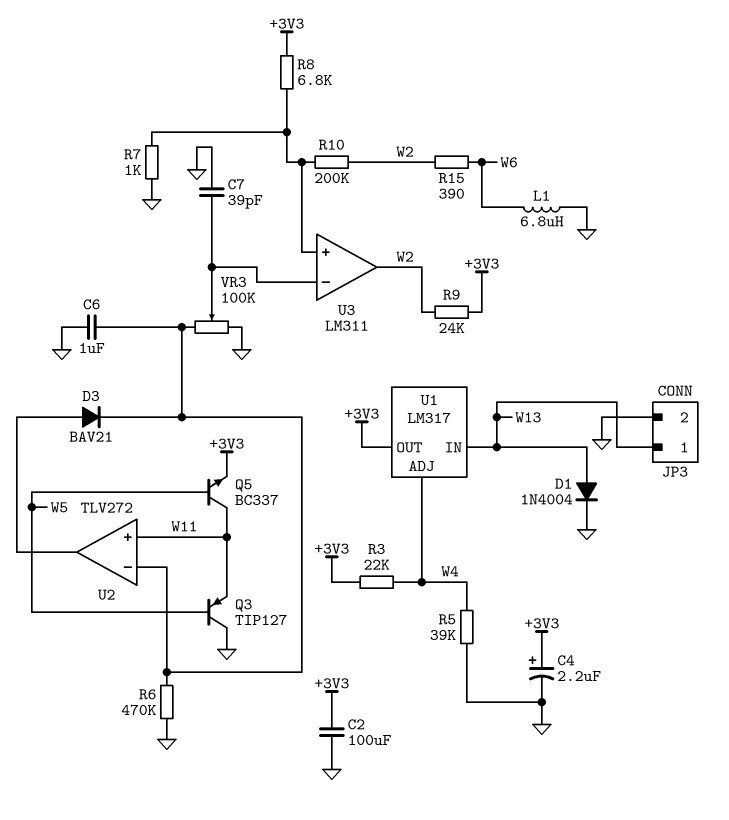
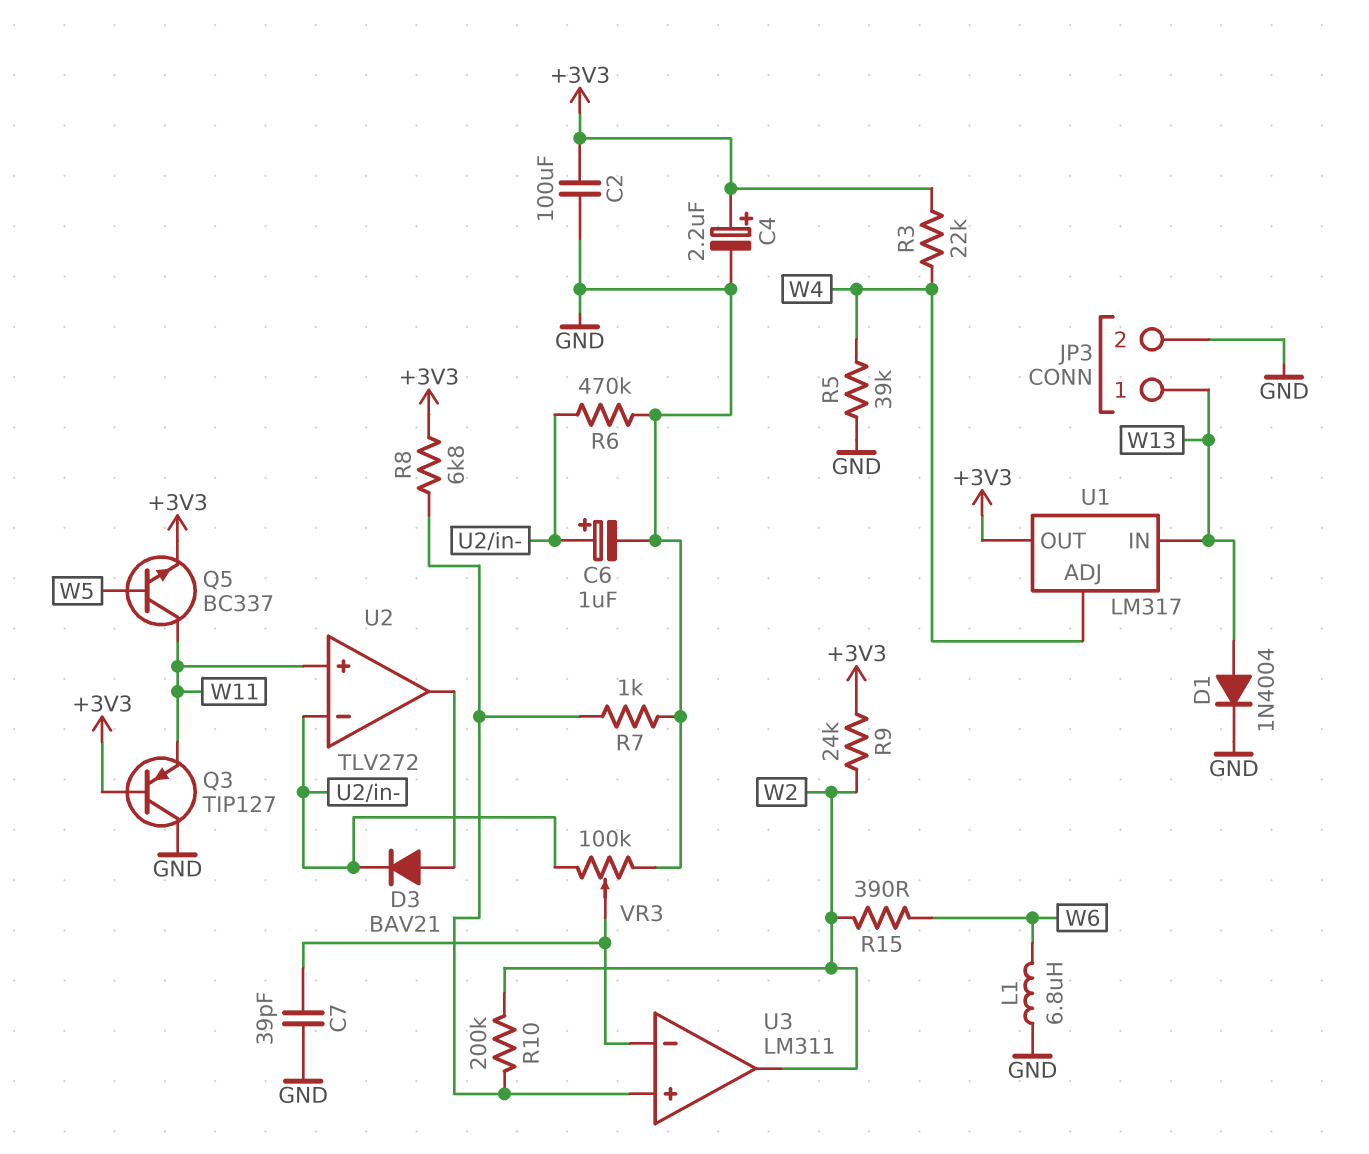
C6: 1uF (GND, U2/in-) -> 1uF (plus U2/in-, minus GND)
Q3: PNP TIP127 (B W5, C GND, E W11) -> PNP TIP127 (B +3V3, C GND, E W11)

